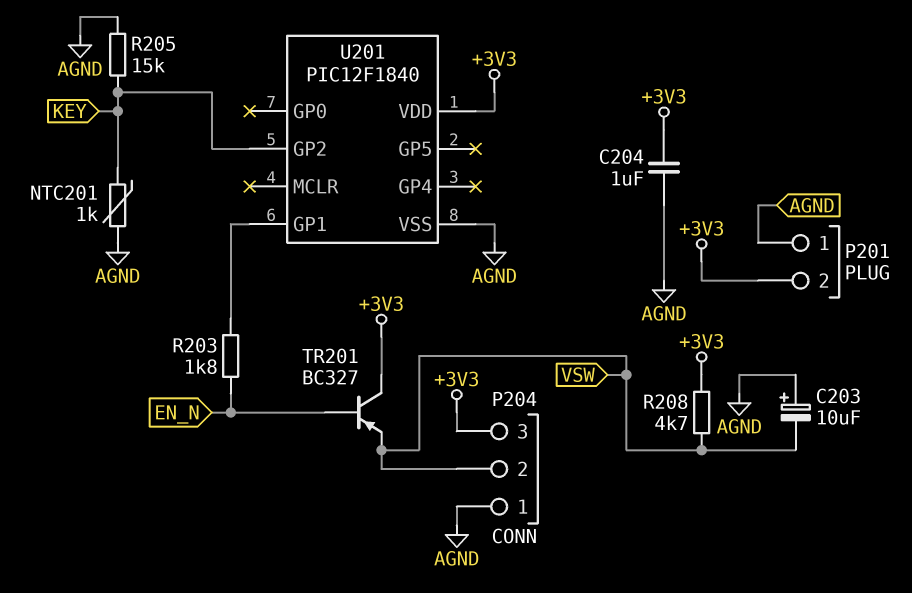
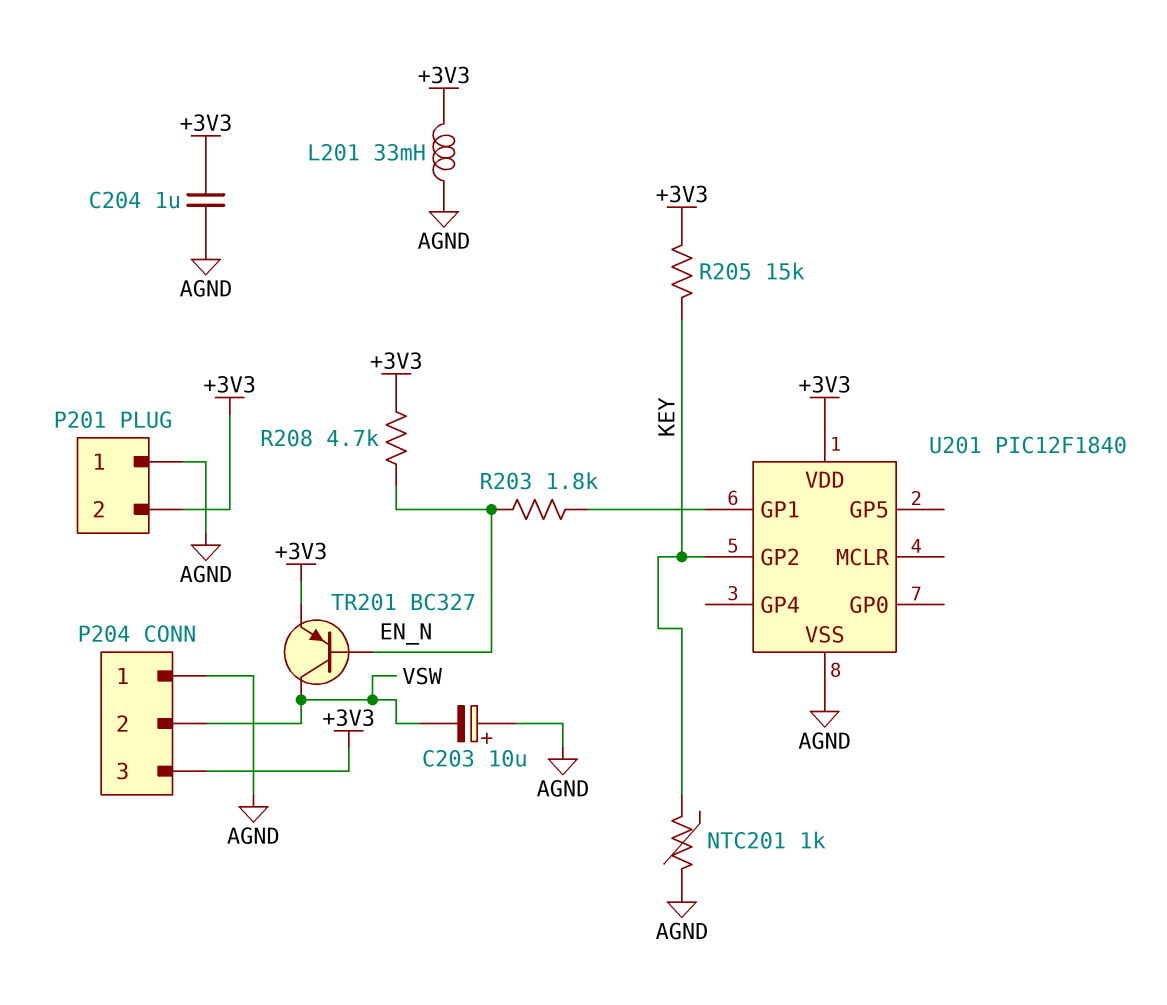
L201: none -> 33mH (+3V3, AGND)
R205: 15k (AGND, KEY) -> 15k (+3V3, KEY)
R208: 4.7k (+3V3, VSW) -> 4.7k (+3V3, EN_N)
TR201: PNP BC327 (B EN_N, C +3V3, E VSW) -> PNP BC327 (B EN_N, C VSW, E +3V3)

